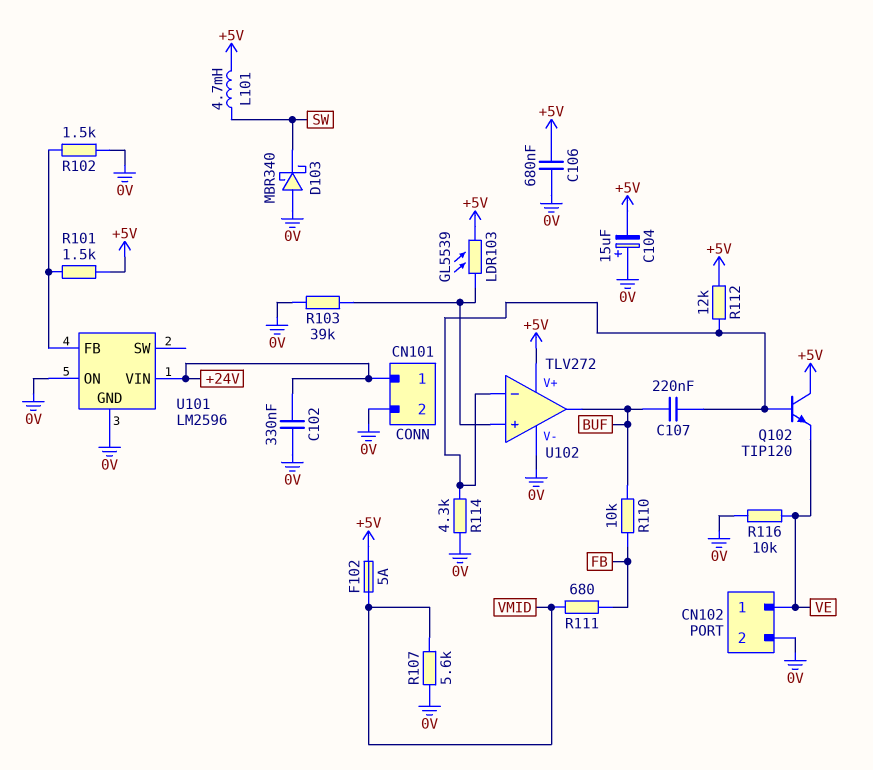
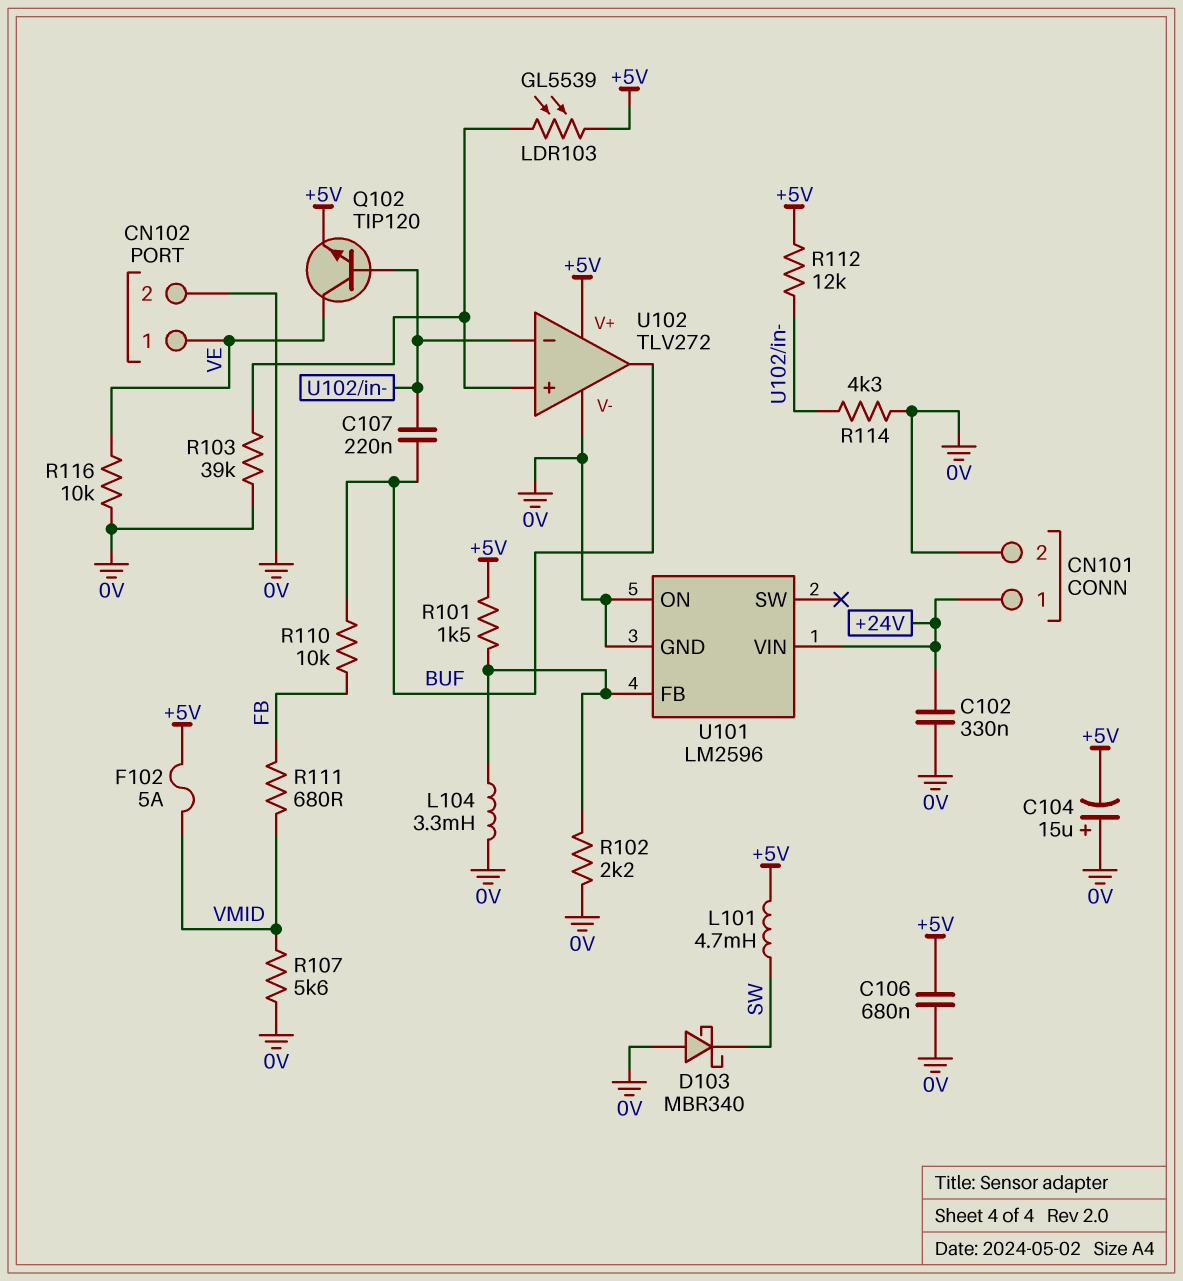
L104: none -> 3.3mH (0V, U101/FB)
Q102: NPN TIP120 (B U102/in-, C +5V, E VE) -> NPN TIP120 (B U102/in-, C VE, E +5V)
R102: 1.5k (0V, U101/FB) -> 2.2k (0V, U101/FB)

